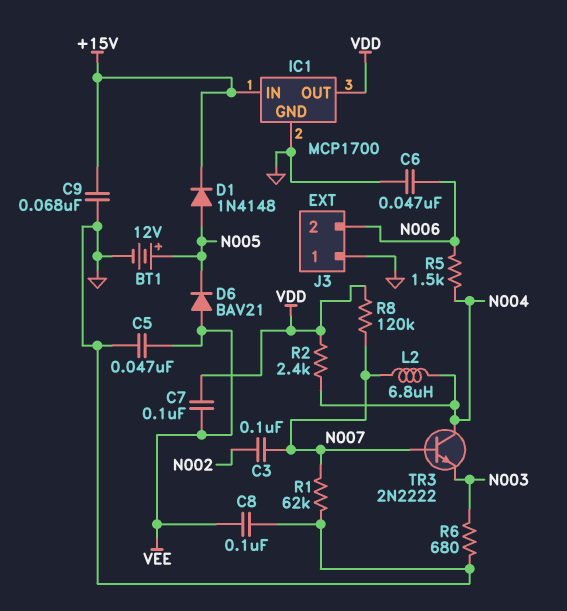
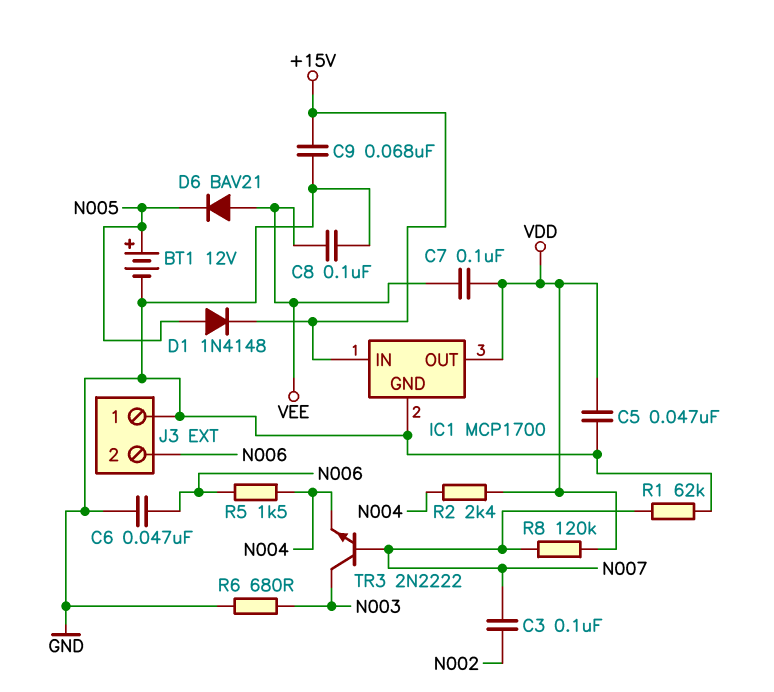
C5: 47nF (GND, VEE) -> 47nF (GND, VDD)
L2: 6.8uH (N004, N007) -> none
TR3: NPN 2N2222 (B N007, C N004, E N003) -> NPN 2N2222 (B N007, C N003, E N004)

